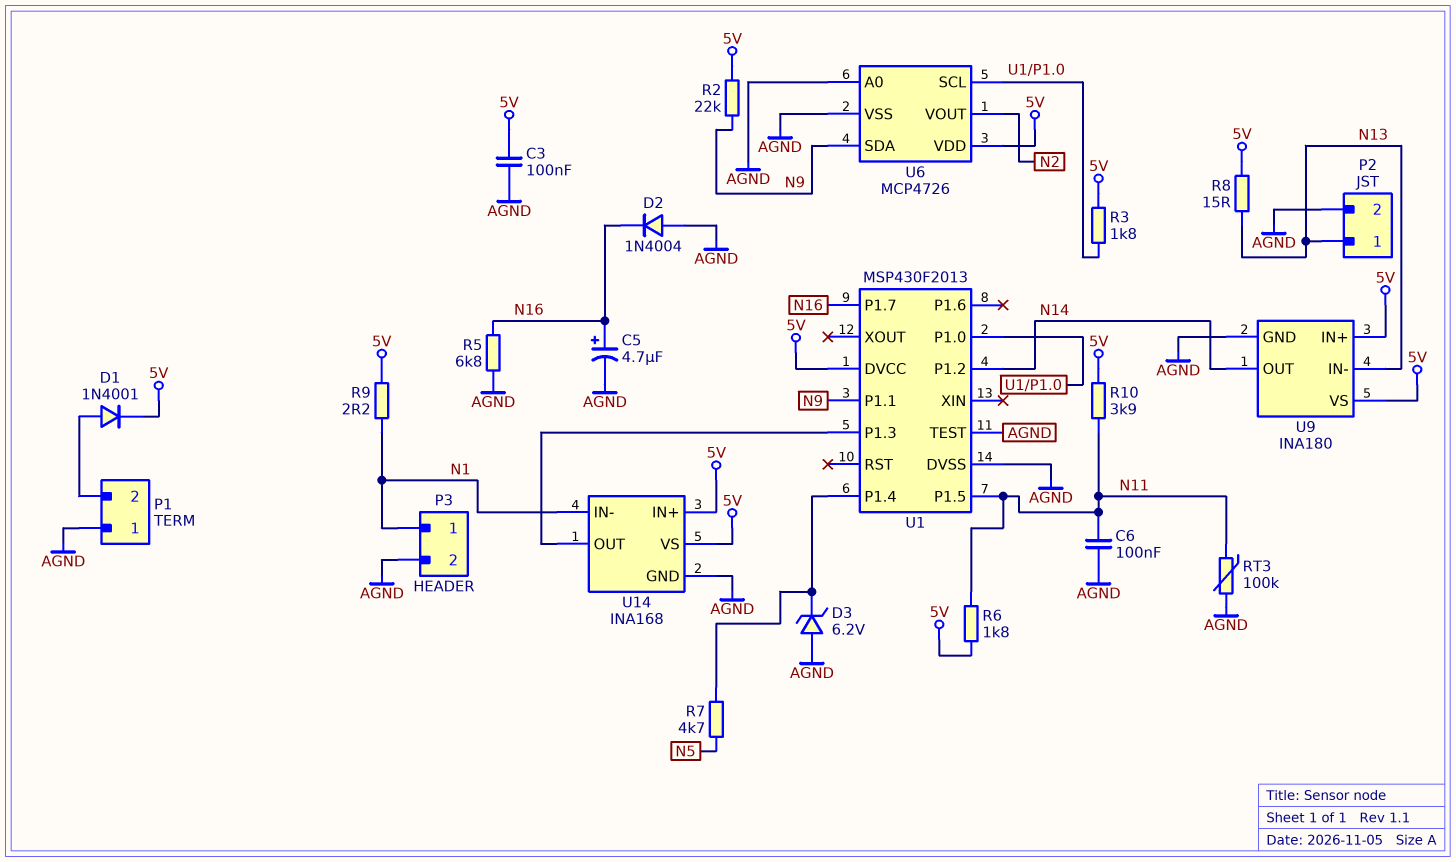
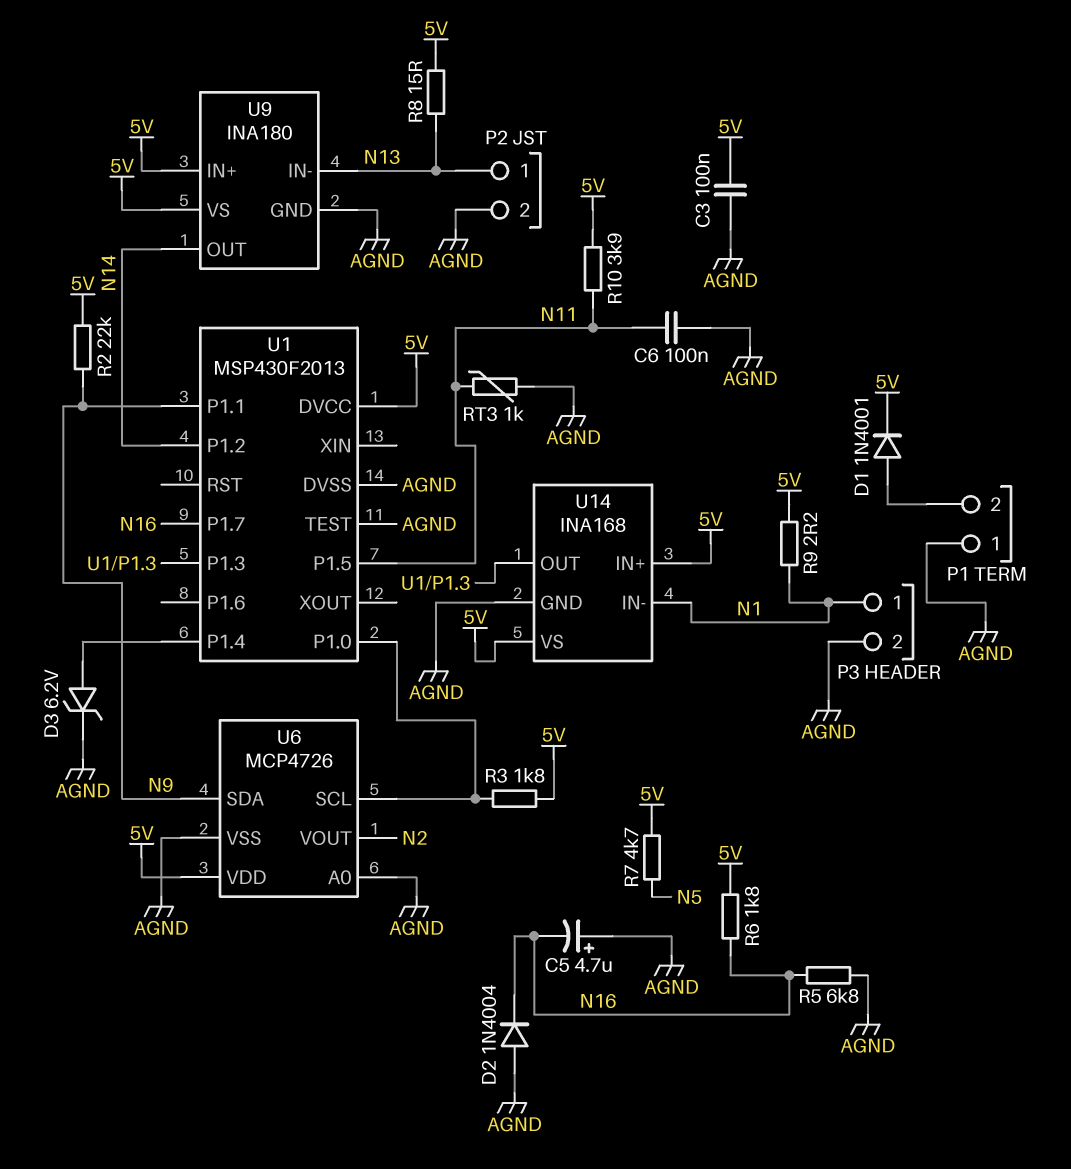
C5: 4.7uF (plus N16, minus AGND) -> 4.7uF (plus AGND, minus N16)
D3: zener 6.2V (A AGND, K U1/P1.4) -> zener 6.2V (A U1/P1.4, K AGND)
R6: 1.8k (5V, N11) -> 1.8k (5V, N16)
R7: 4.7k (N5, U1/P1.4) -> 4.7k (5V, N5)
RT3: 100k (AGND, N11) -> 1k (AGND, N11)

